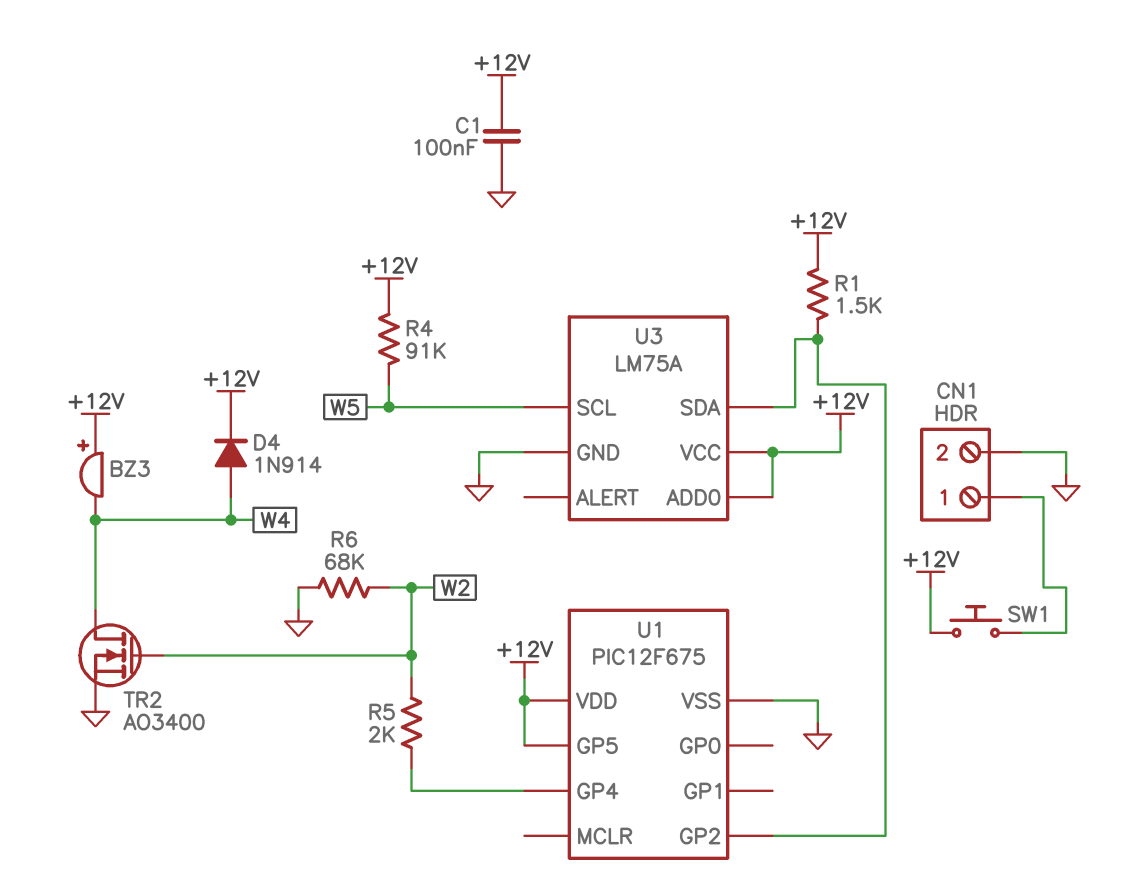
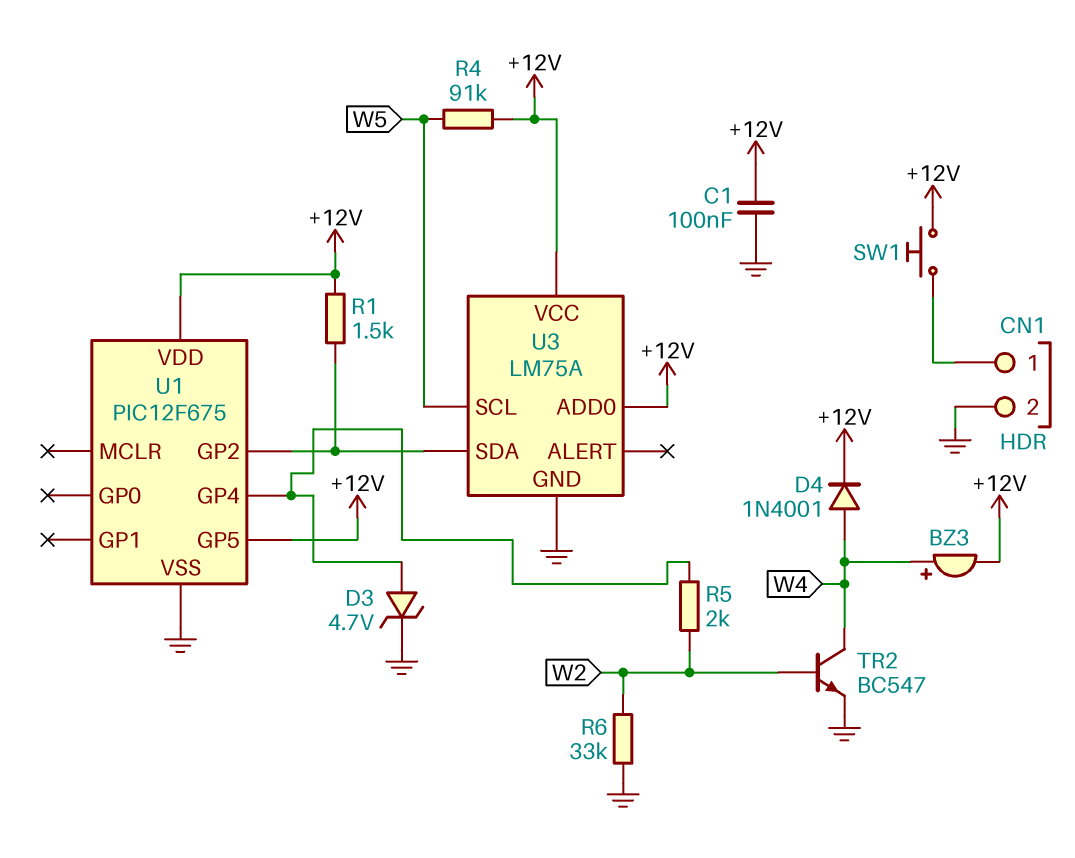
BZ3: buzzer (plus +12V, minus W4) -> buzzer (plus W4, minus +12V)
D3: none -> zener 4.7V (A U1/GP4, K GND)
D4: diode 1N914 (A W4, K +12V) -> diode 1N4001 (A W4, K +12V)
R6: 68k (GND, W2) -> 33k (GND, W2)
TR2: NMOS AO3400 (G W2, D W4, S GND) -> NPN BC547 (B W2, C W4, E GND)

